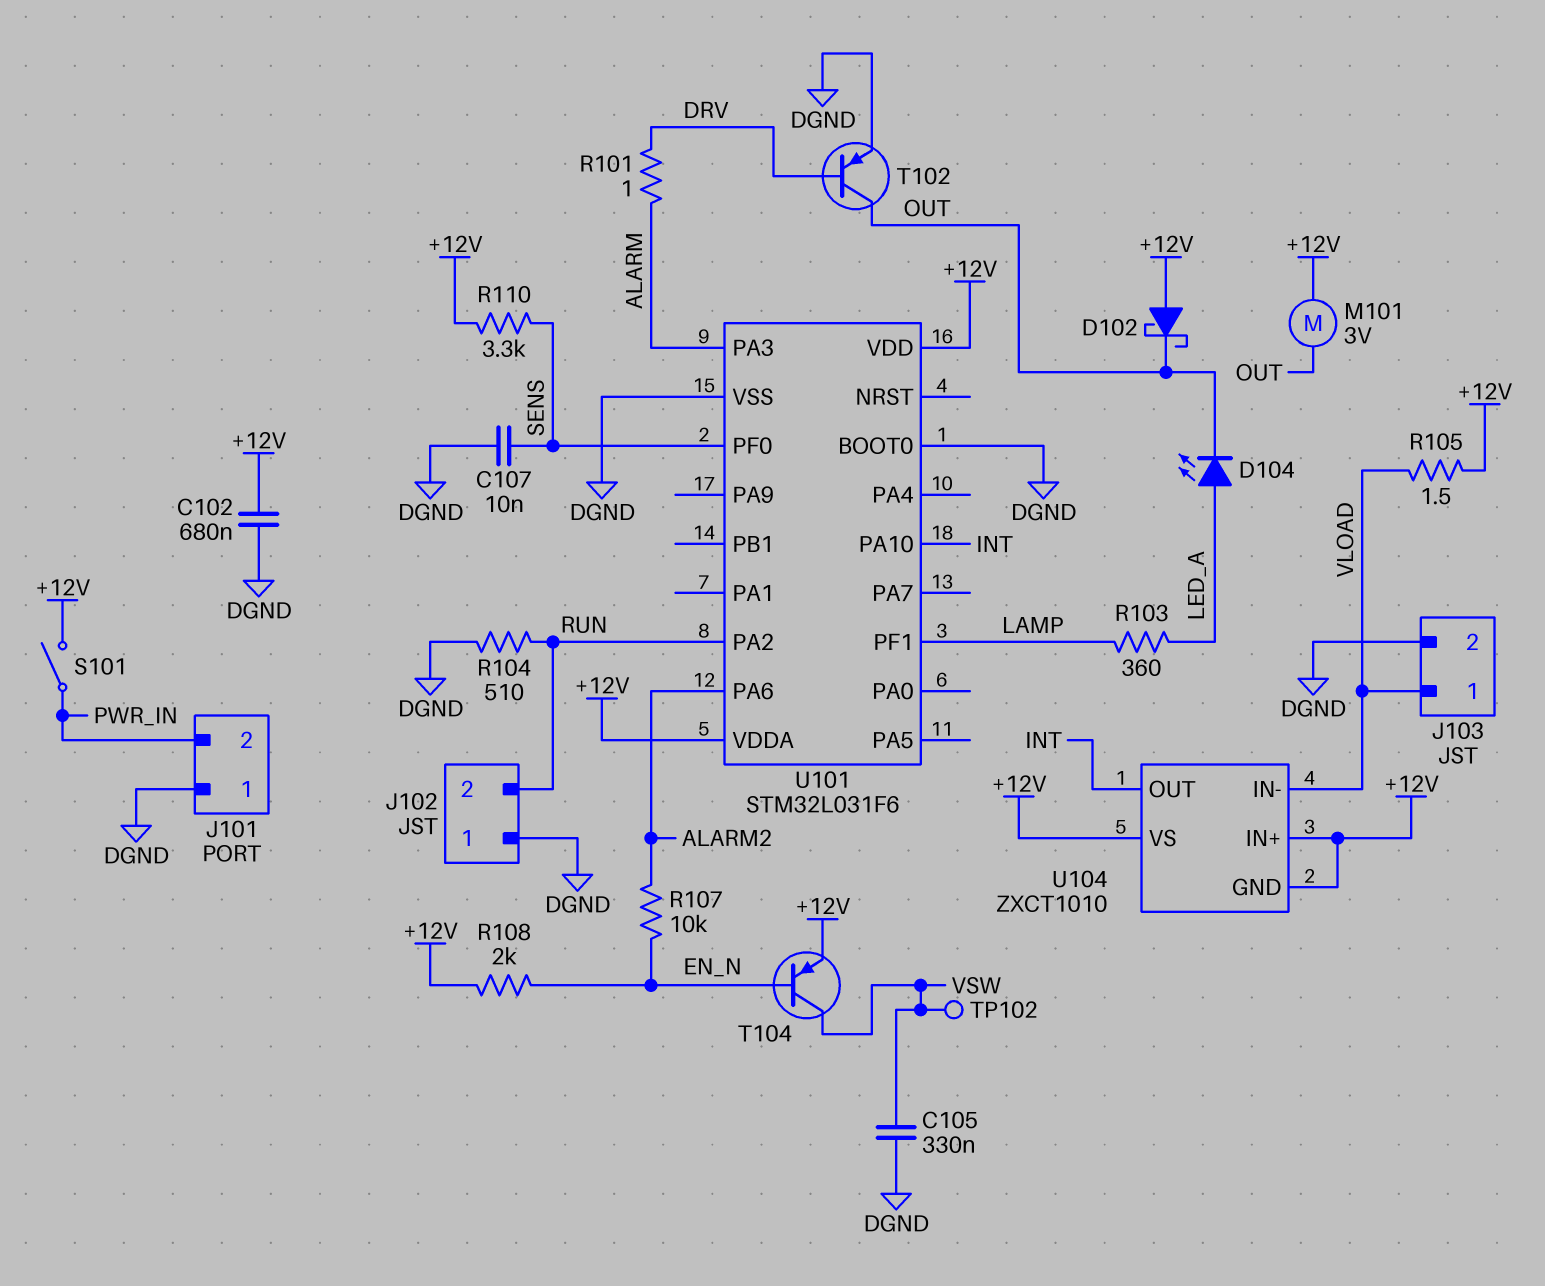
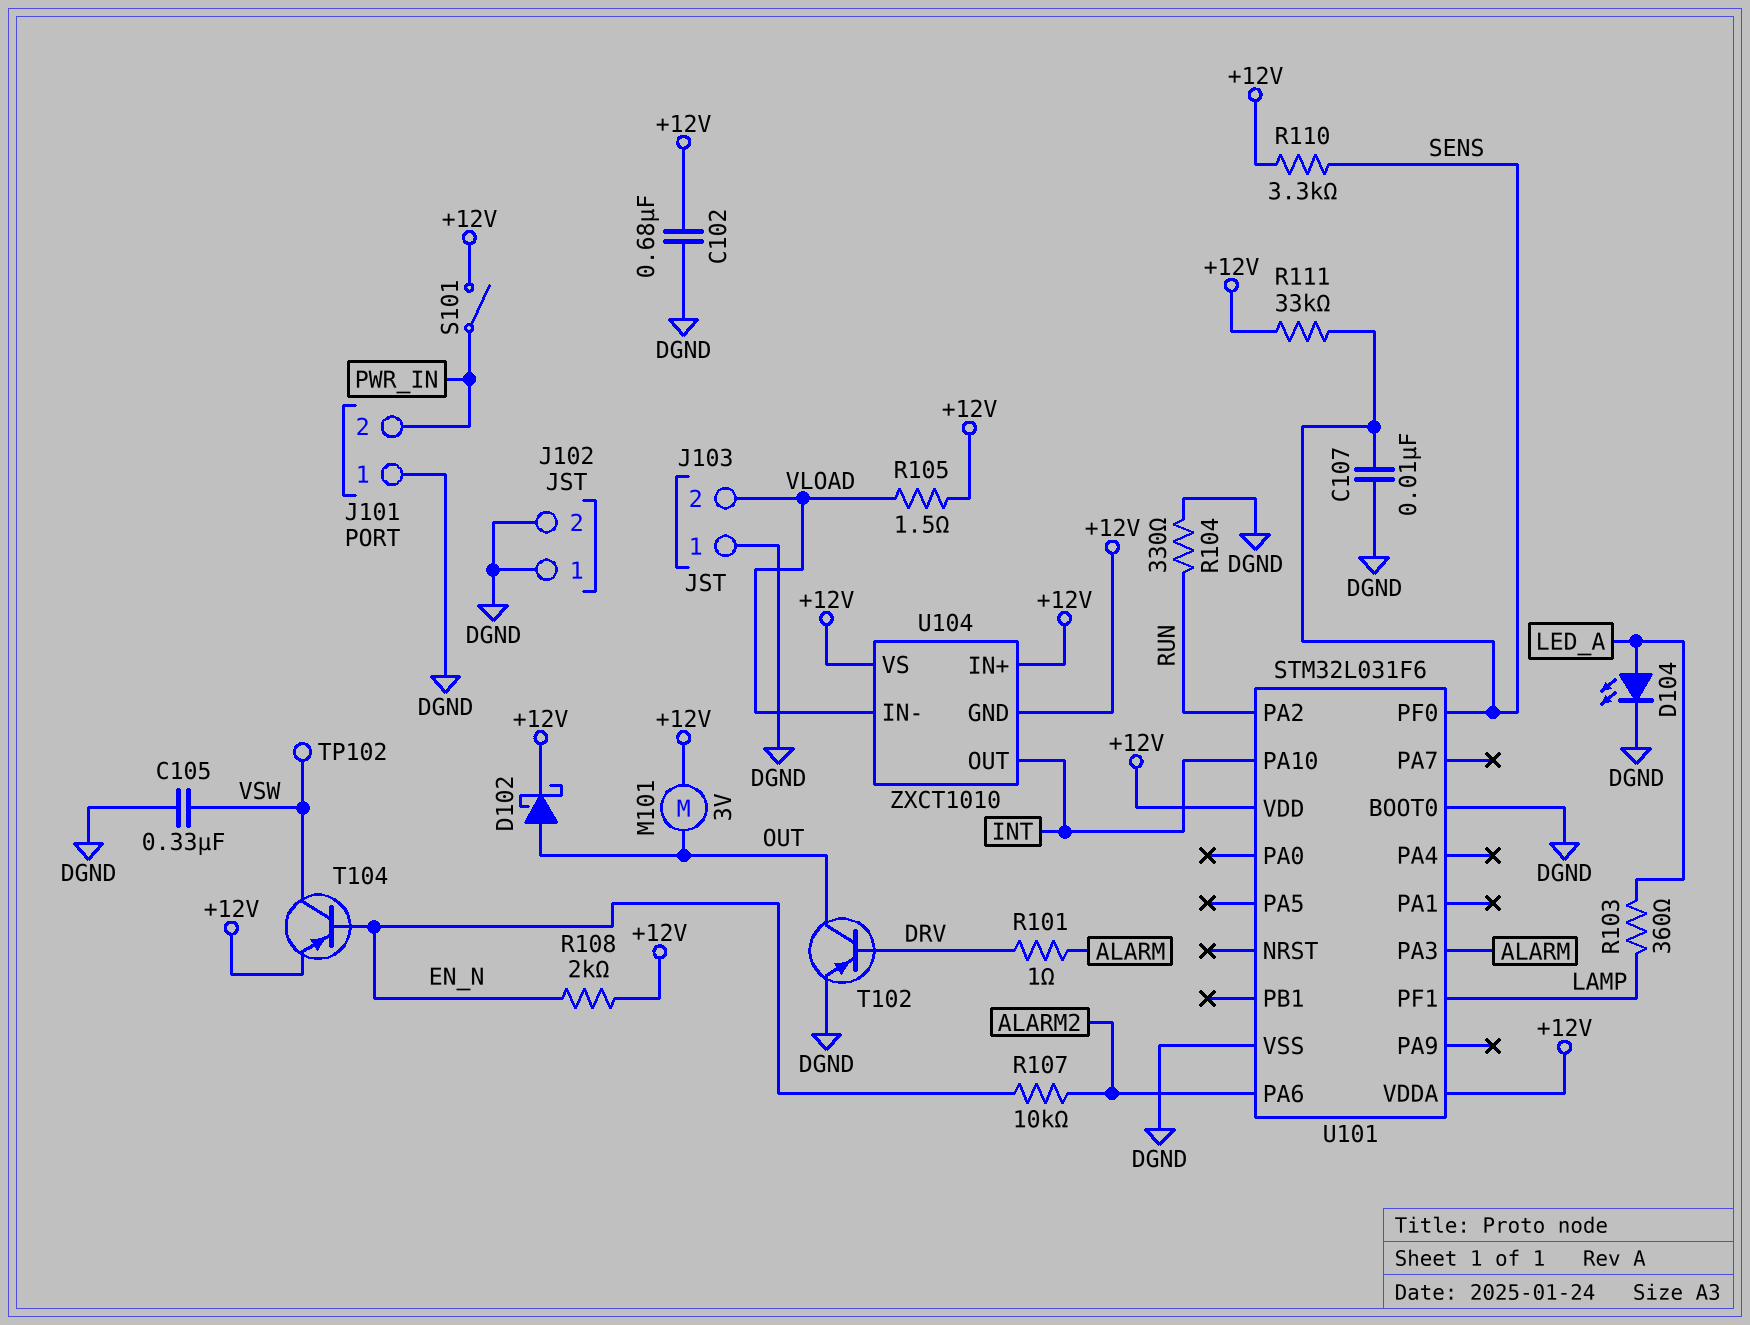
D102: schottky (A +12V, K OUT) -> schottky (A OUT, K +12V)
D104: LED (A LED_A, K OUT) -> LED (A LED_A, K DGND)
J102 pin 2: RUN -> DGND
J103 pin 1: VLOAD -> DGND
J103 pin 2: DGND -> VLOAD
R104: 510 (DGND, RUN) -> 330 (DGND, RUN)
R111: none -> 33k (+12V, SENS)

